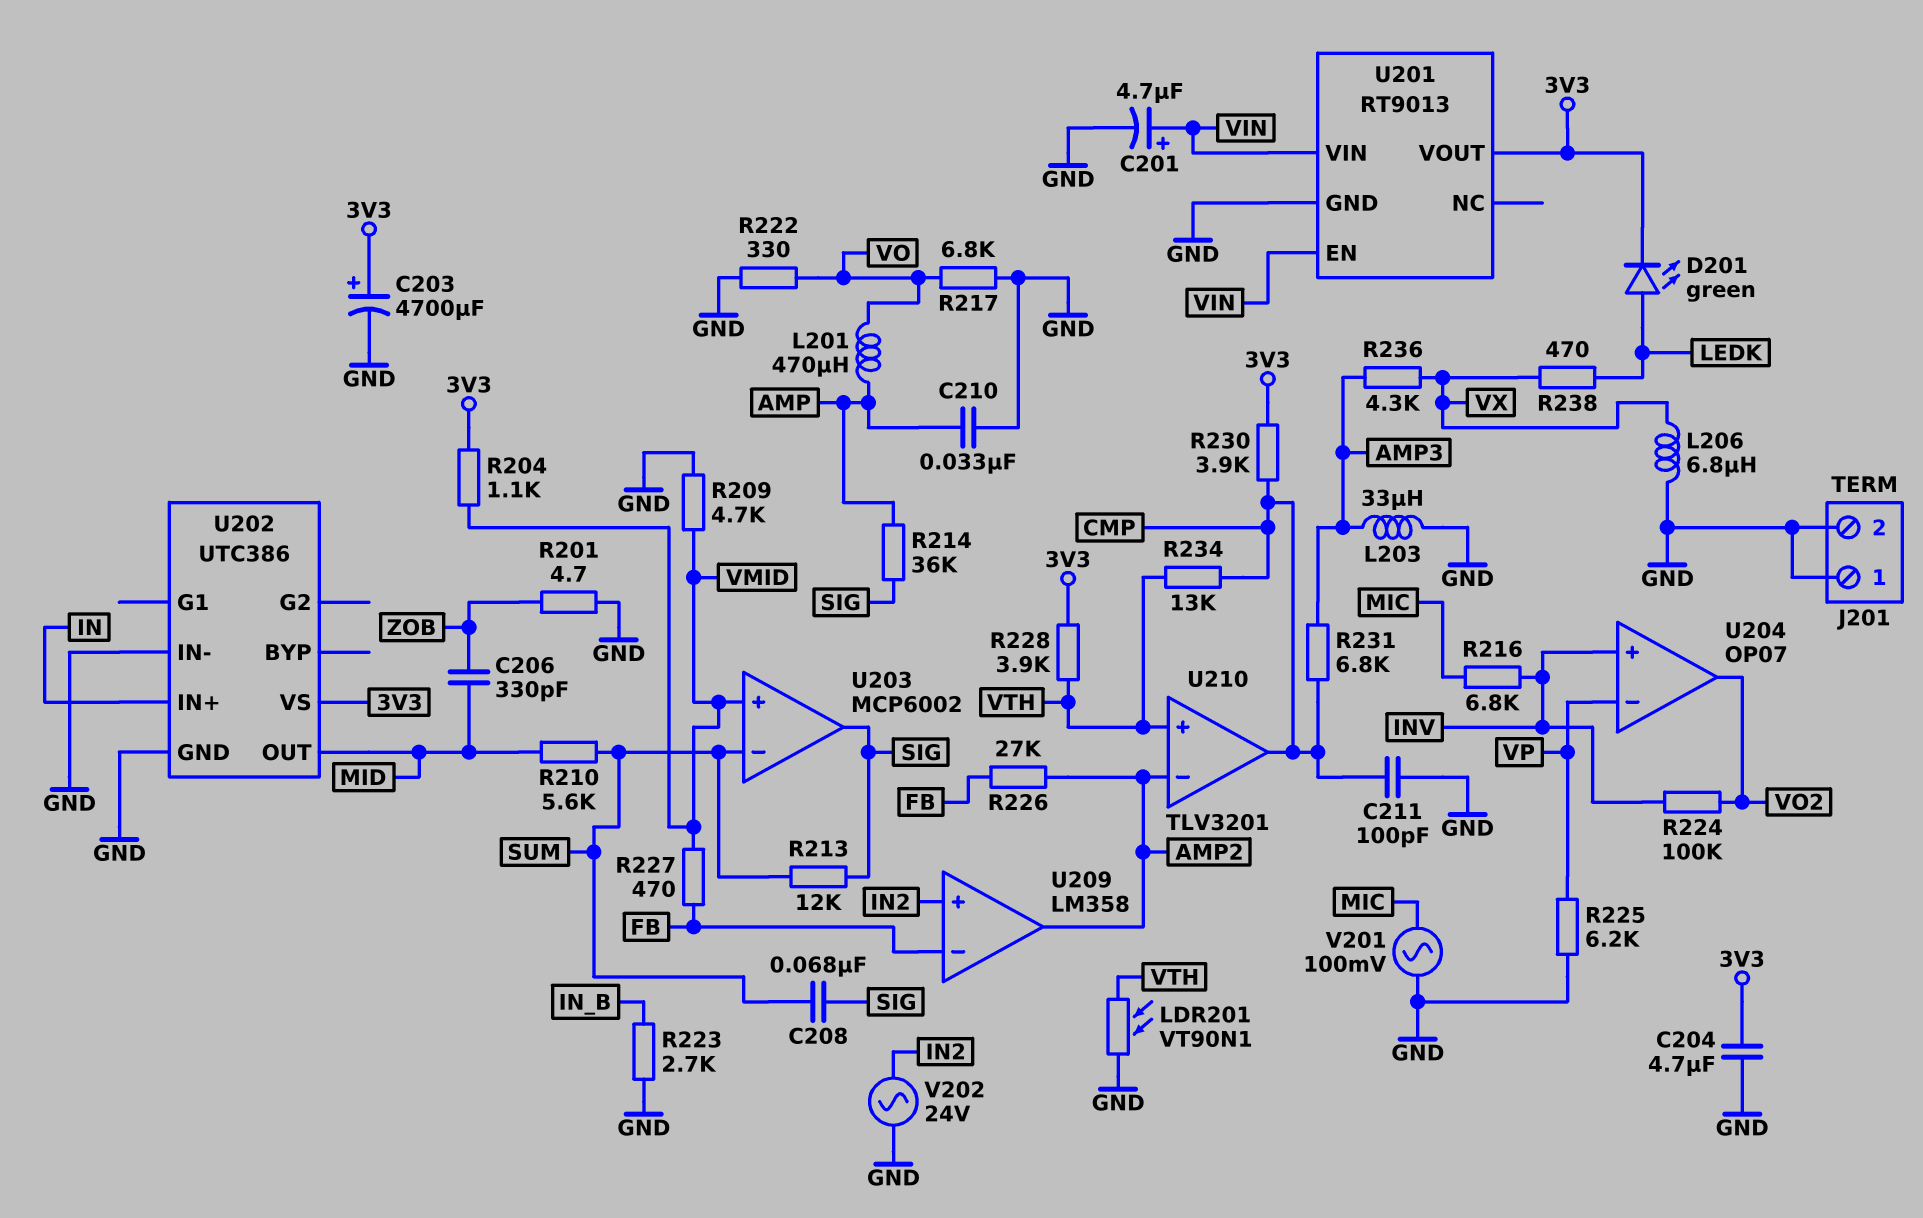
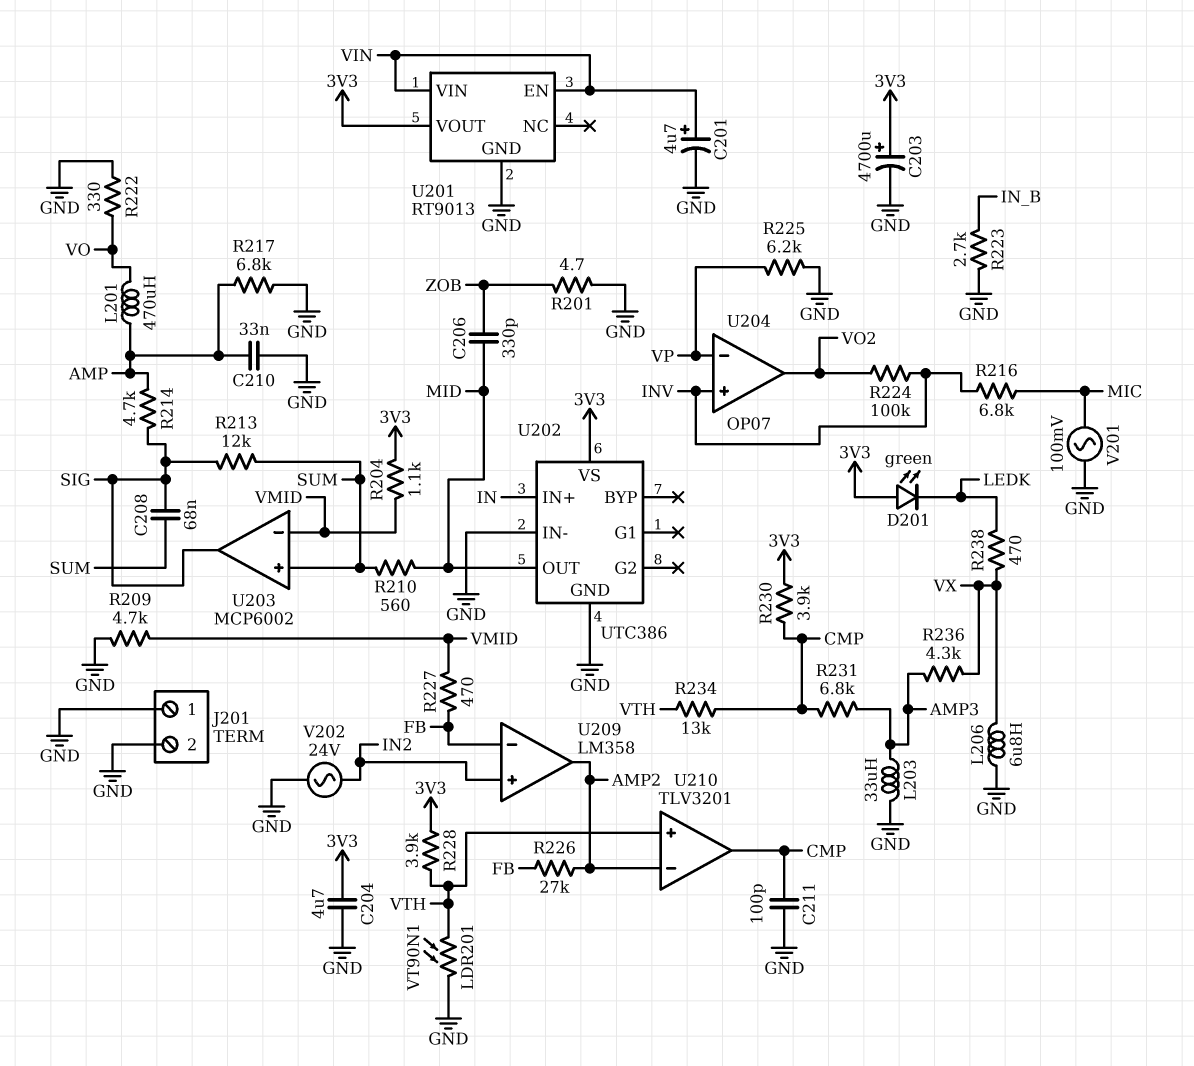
D201: LED green (A LEDK, K 3V3) -> LED green (A 3V3, K LEDK)
R210: 5.6k (MID, SUM) -> 560 (MID, SUM)
R214: 36k (AMP, SIG) -> 4.7k (AMP, SIG)
R217: 6.8k (GND, VO) -> 6.8k (AMP, GND)
U203 pin in+: VMID -> SUM
U203 pin in-: SUM -> VMID

